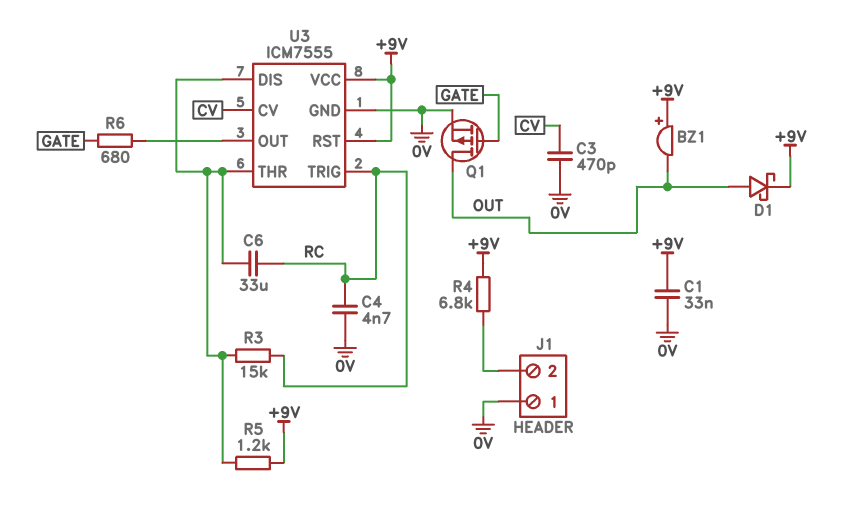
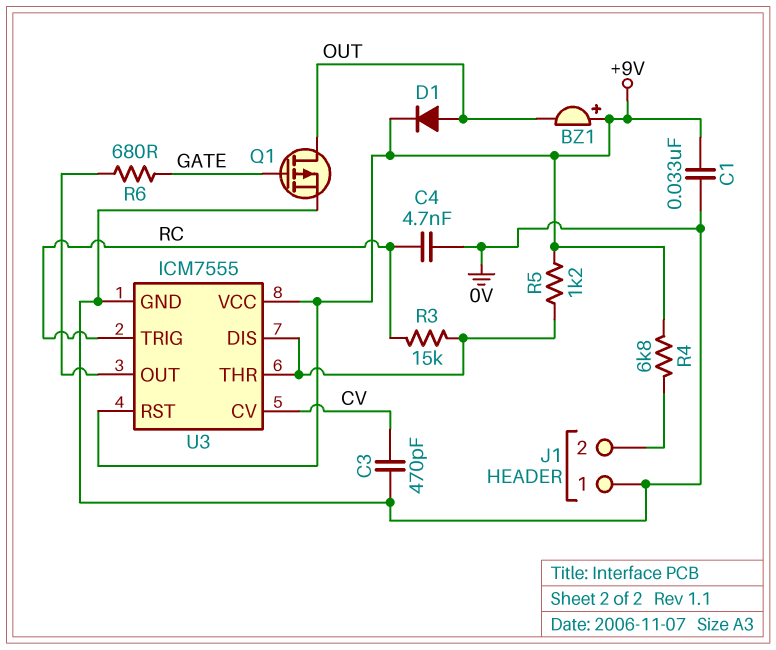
C6: 33uF (RC, U3/DIS) -> none
D1: schottky (A OUT, K +9V) -> diode (A OUT, K +9V)

